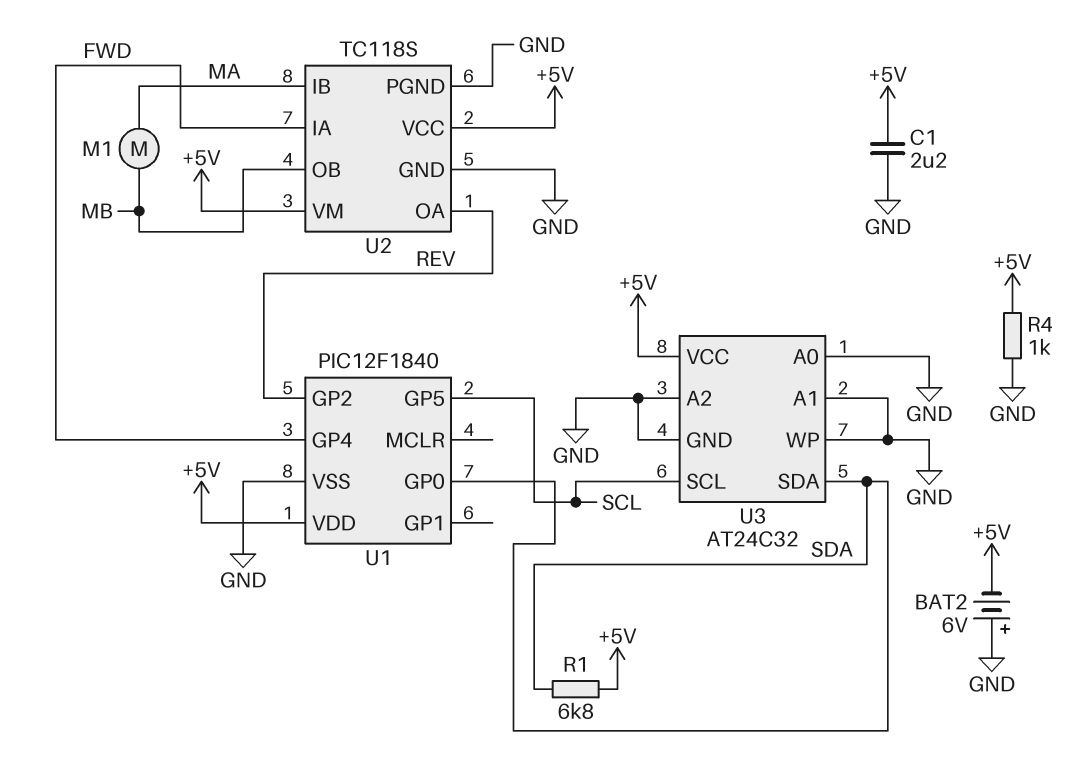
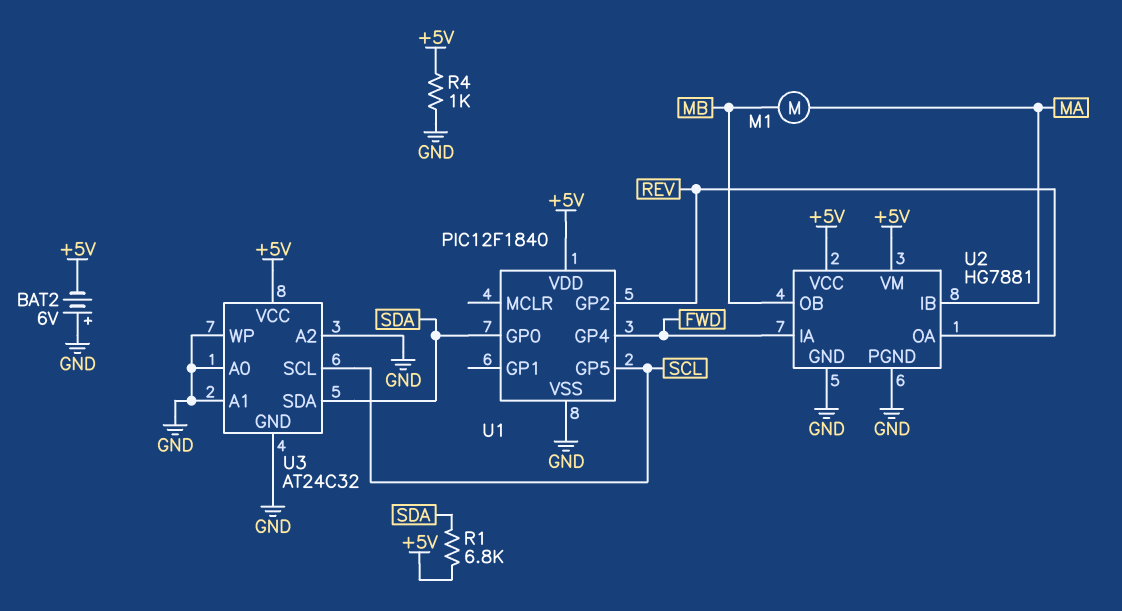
C1: 2.2uF (+5V, GND) -> none
U2: TC118S -> HG7881

